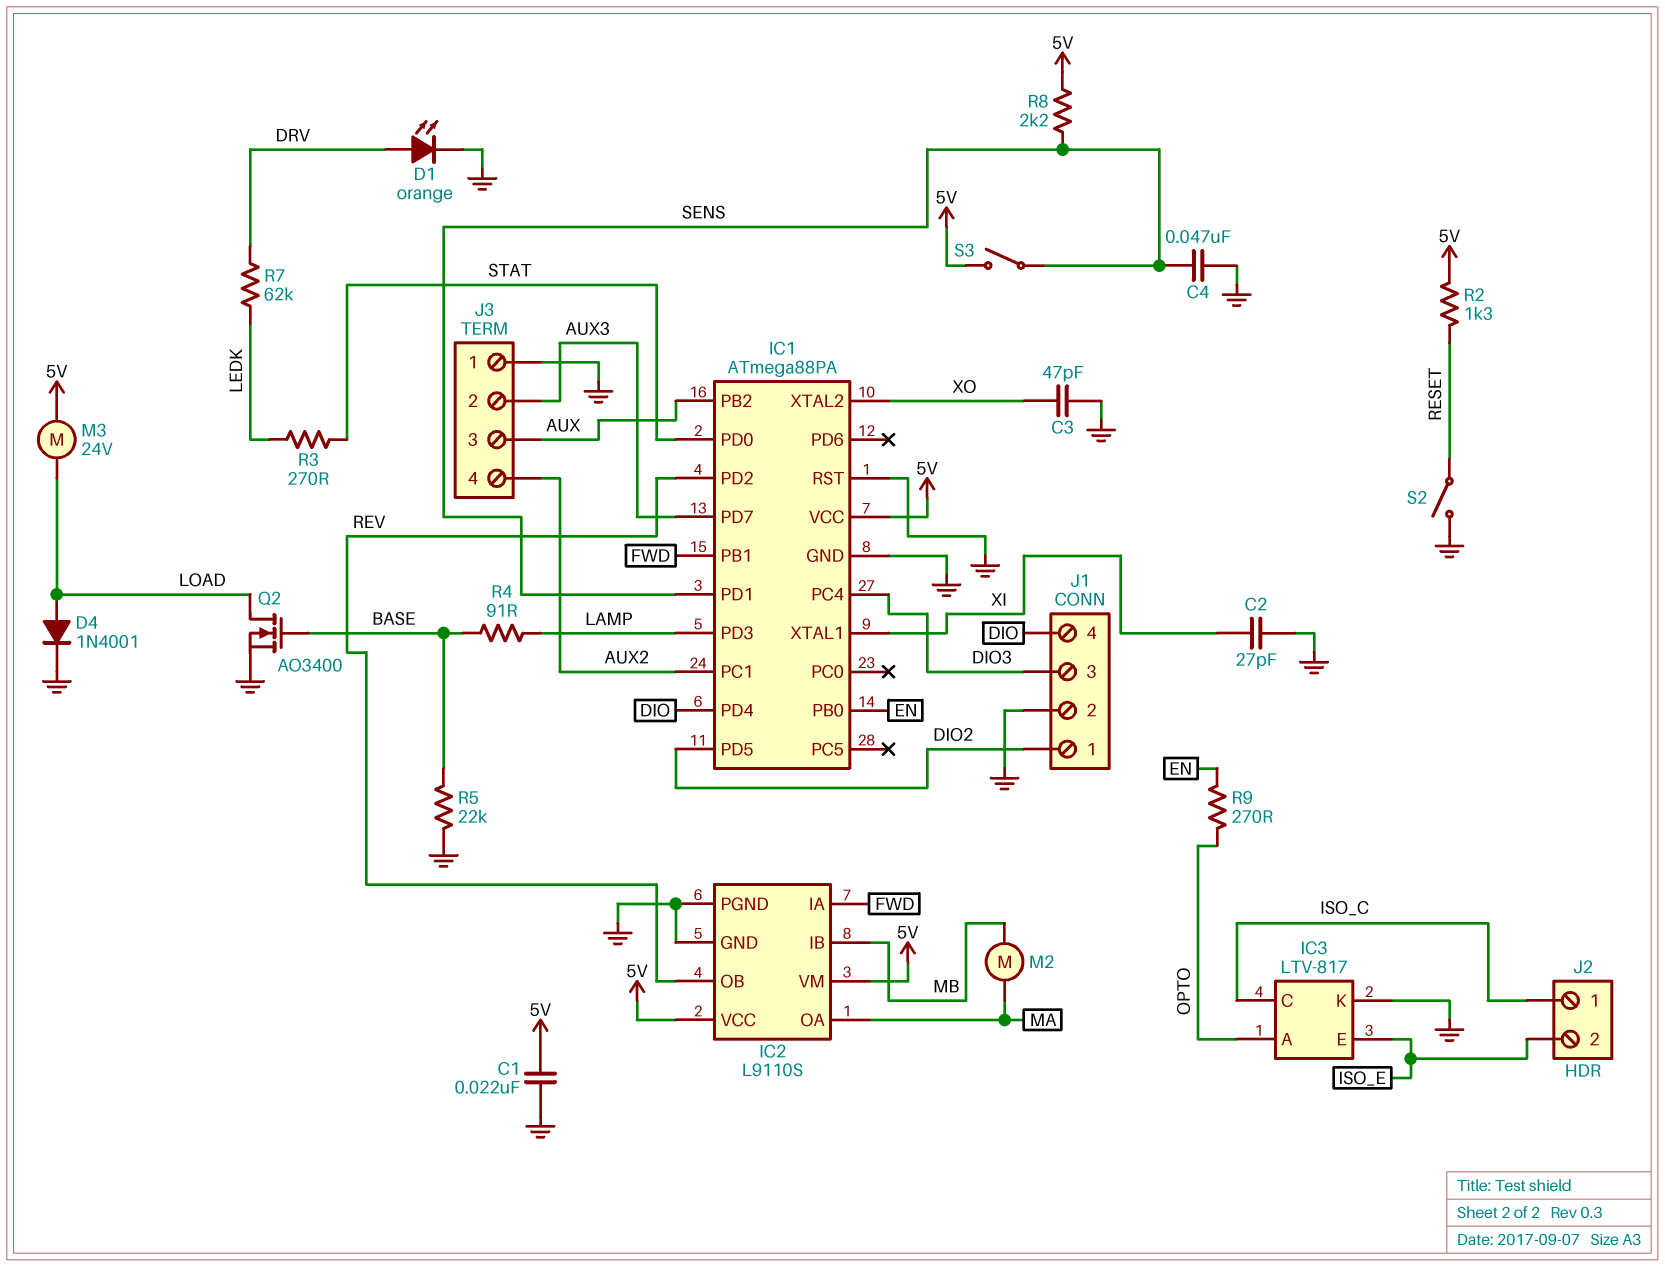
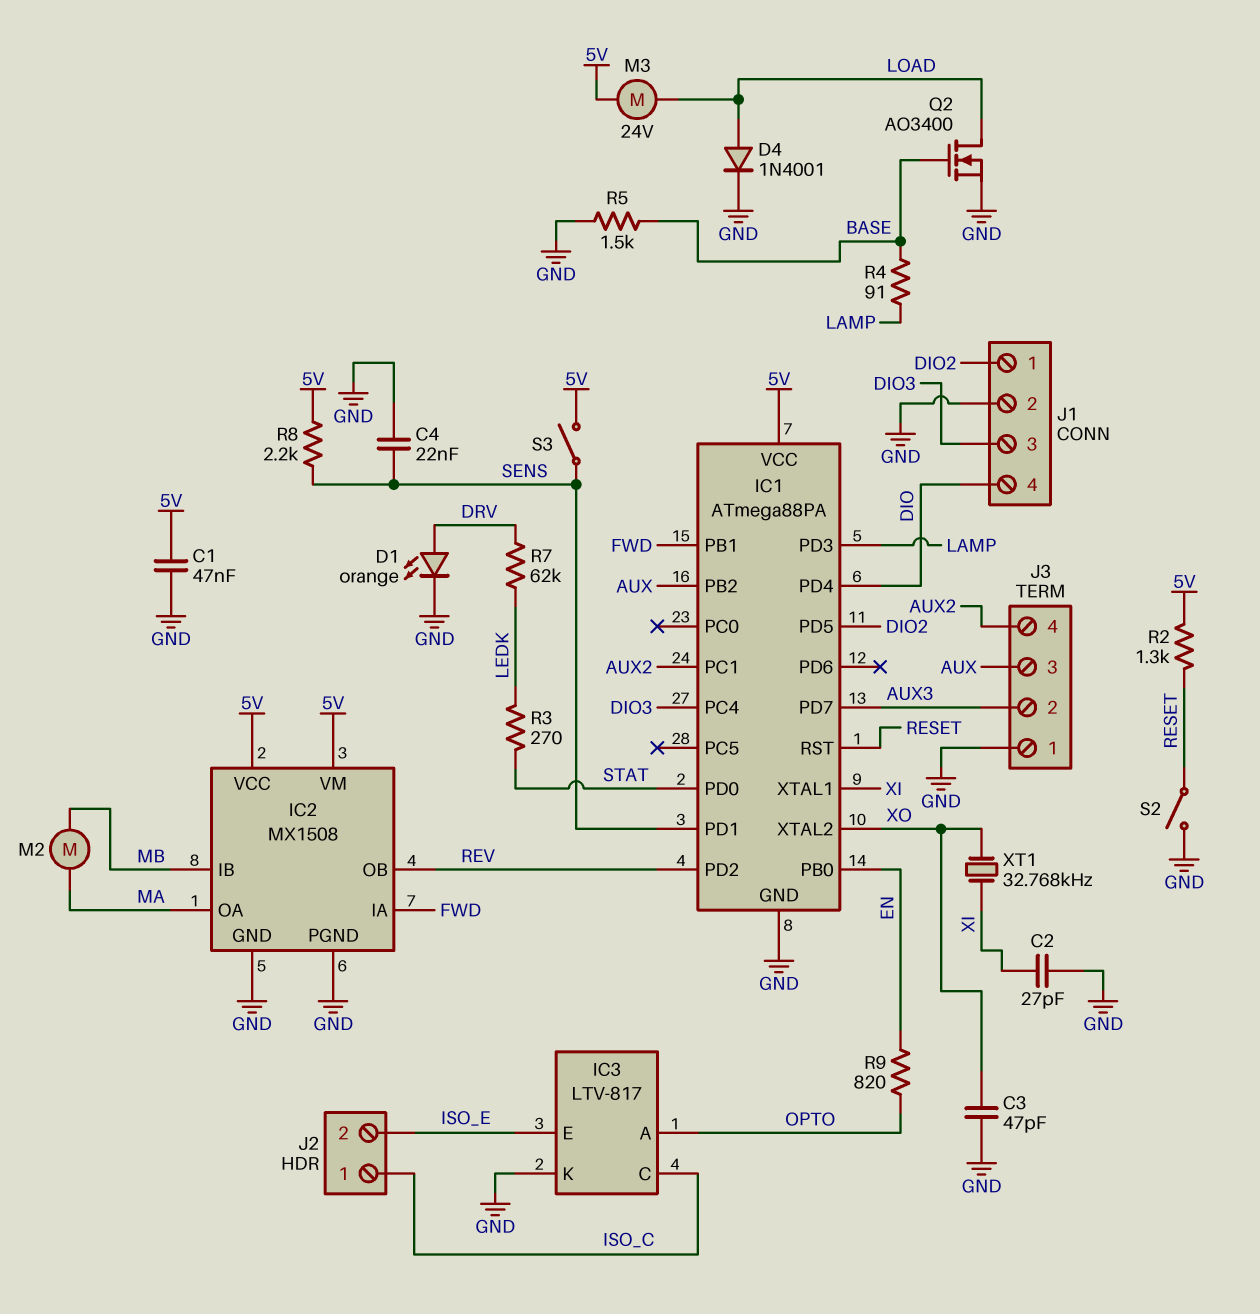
C1: 22nF (5V, GND) -> 47nF (5V, GND)
C4: 47nF (GND, SENS) -> 22nF (GND, SENS)
IC1 pin RST: GND -> RESET
IC2: L9110S -> MX1508
R5: 22k (BASE, GND) -> 1.5k (BASE, GND)
R9: 270 (EN, OPTO) -> 820 (EN, OPTO)
XT1: none -> 32.768kHz (XI, XO)

